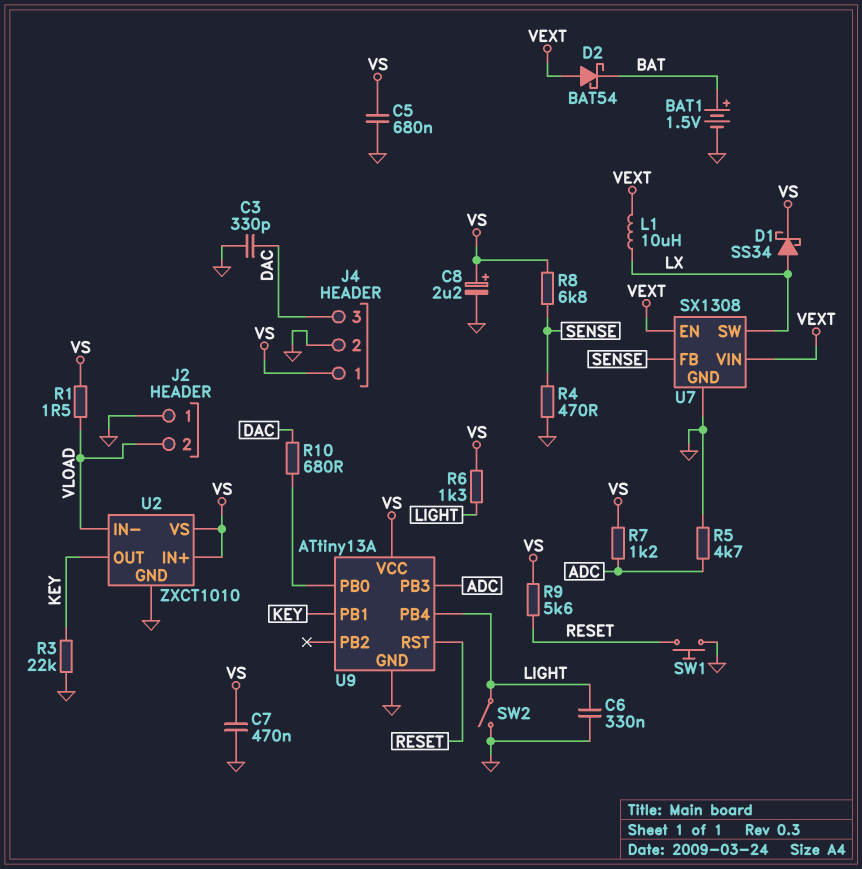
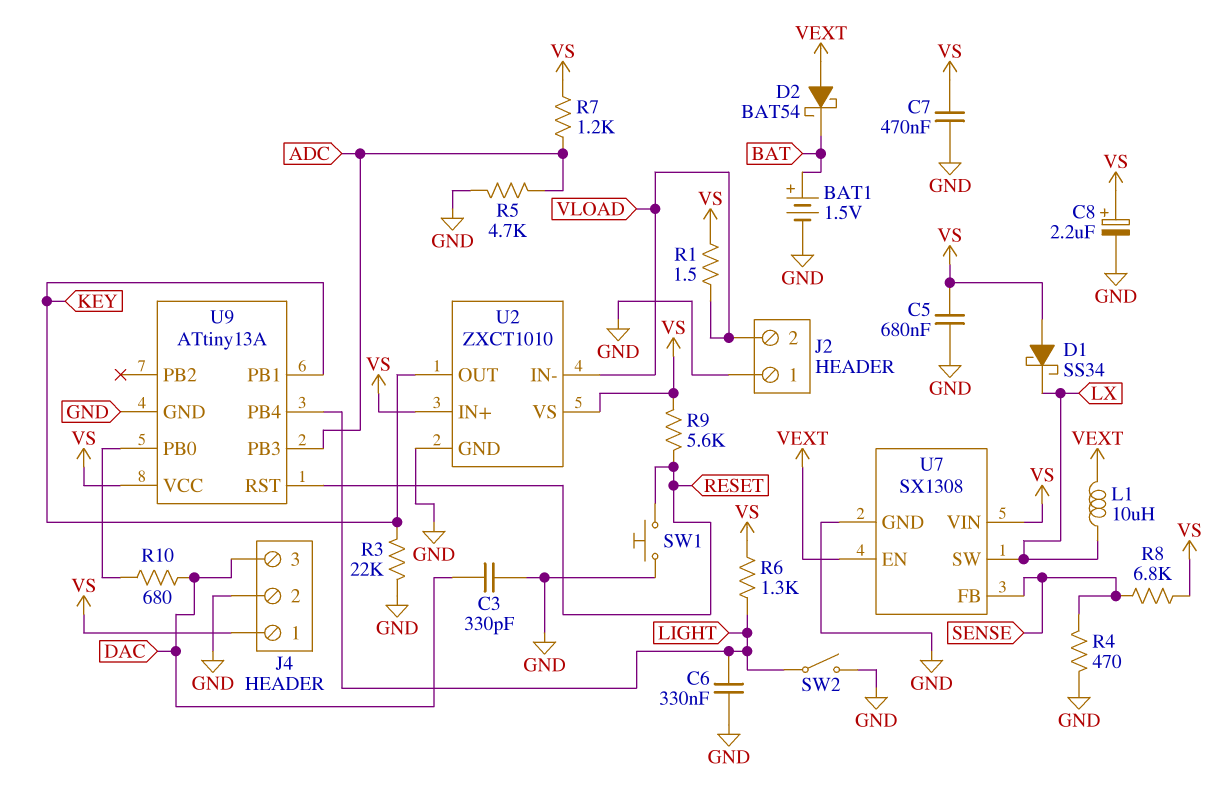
D1: schottky SS34 (A LX, K VS) -> schottky SS34 (A VS, K LX)
U7 pin VIN: VEXT -> VS

